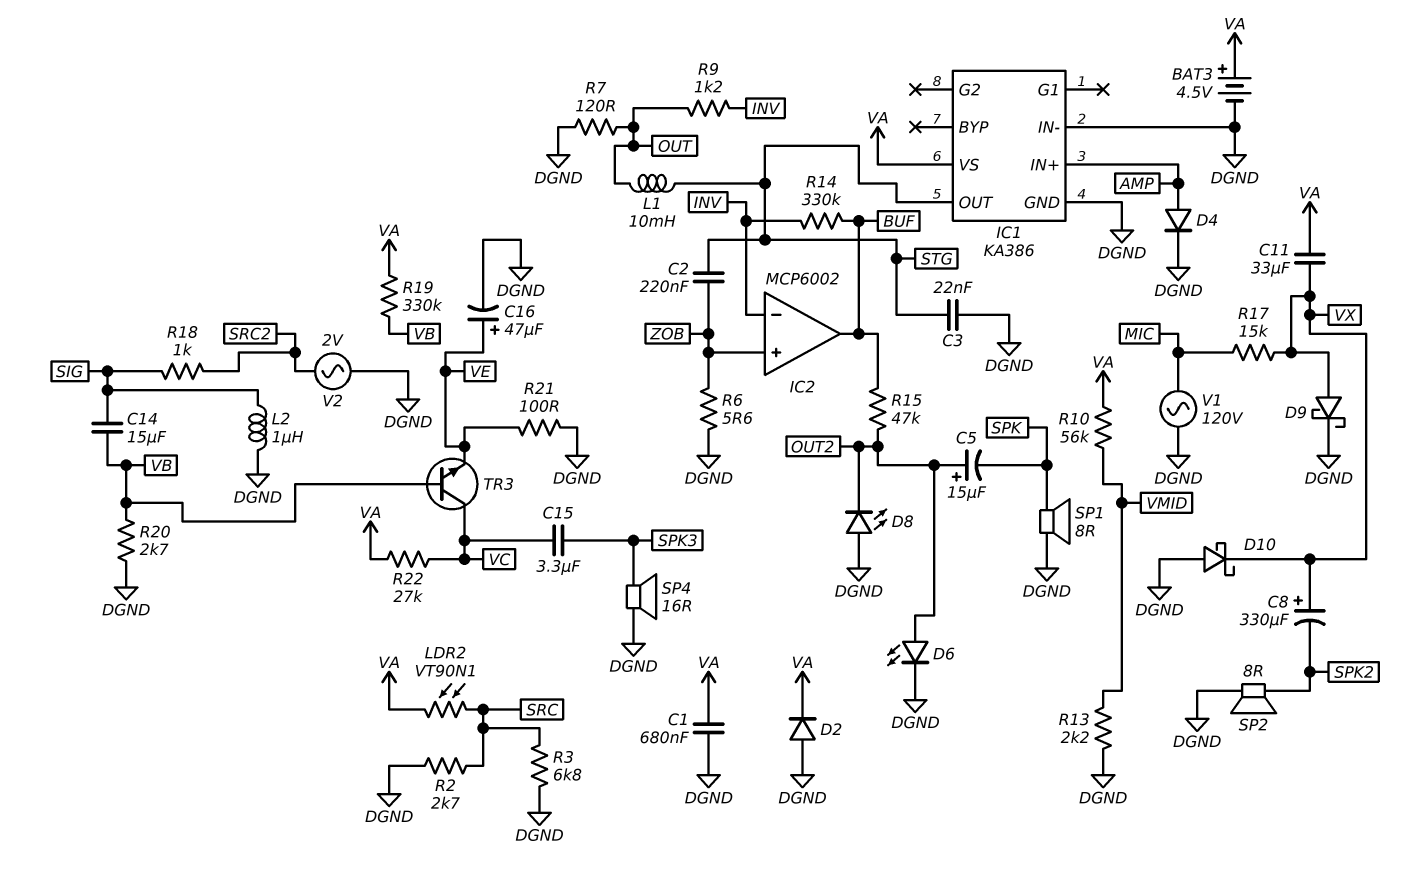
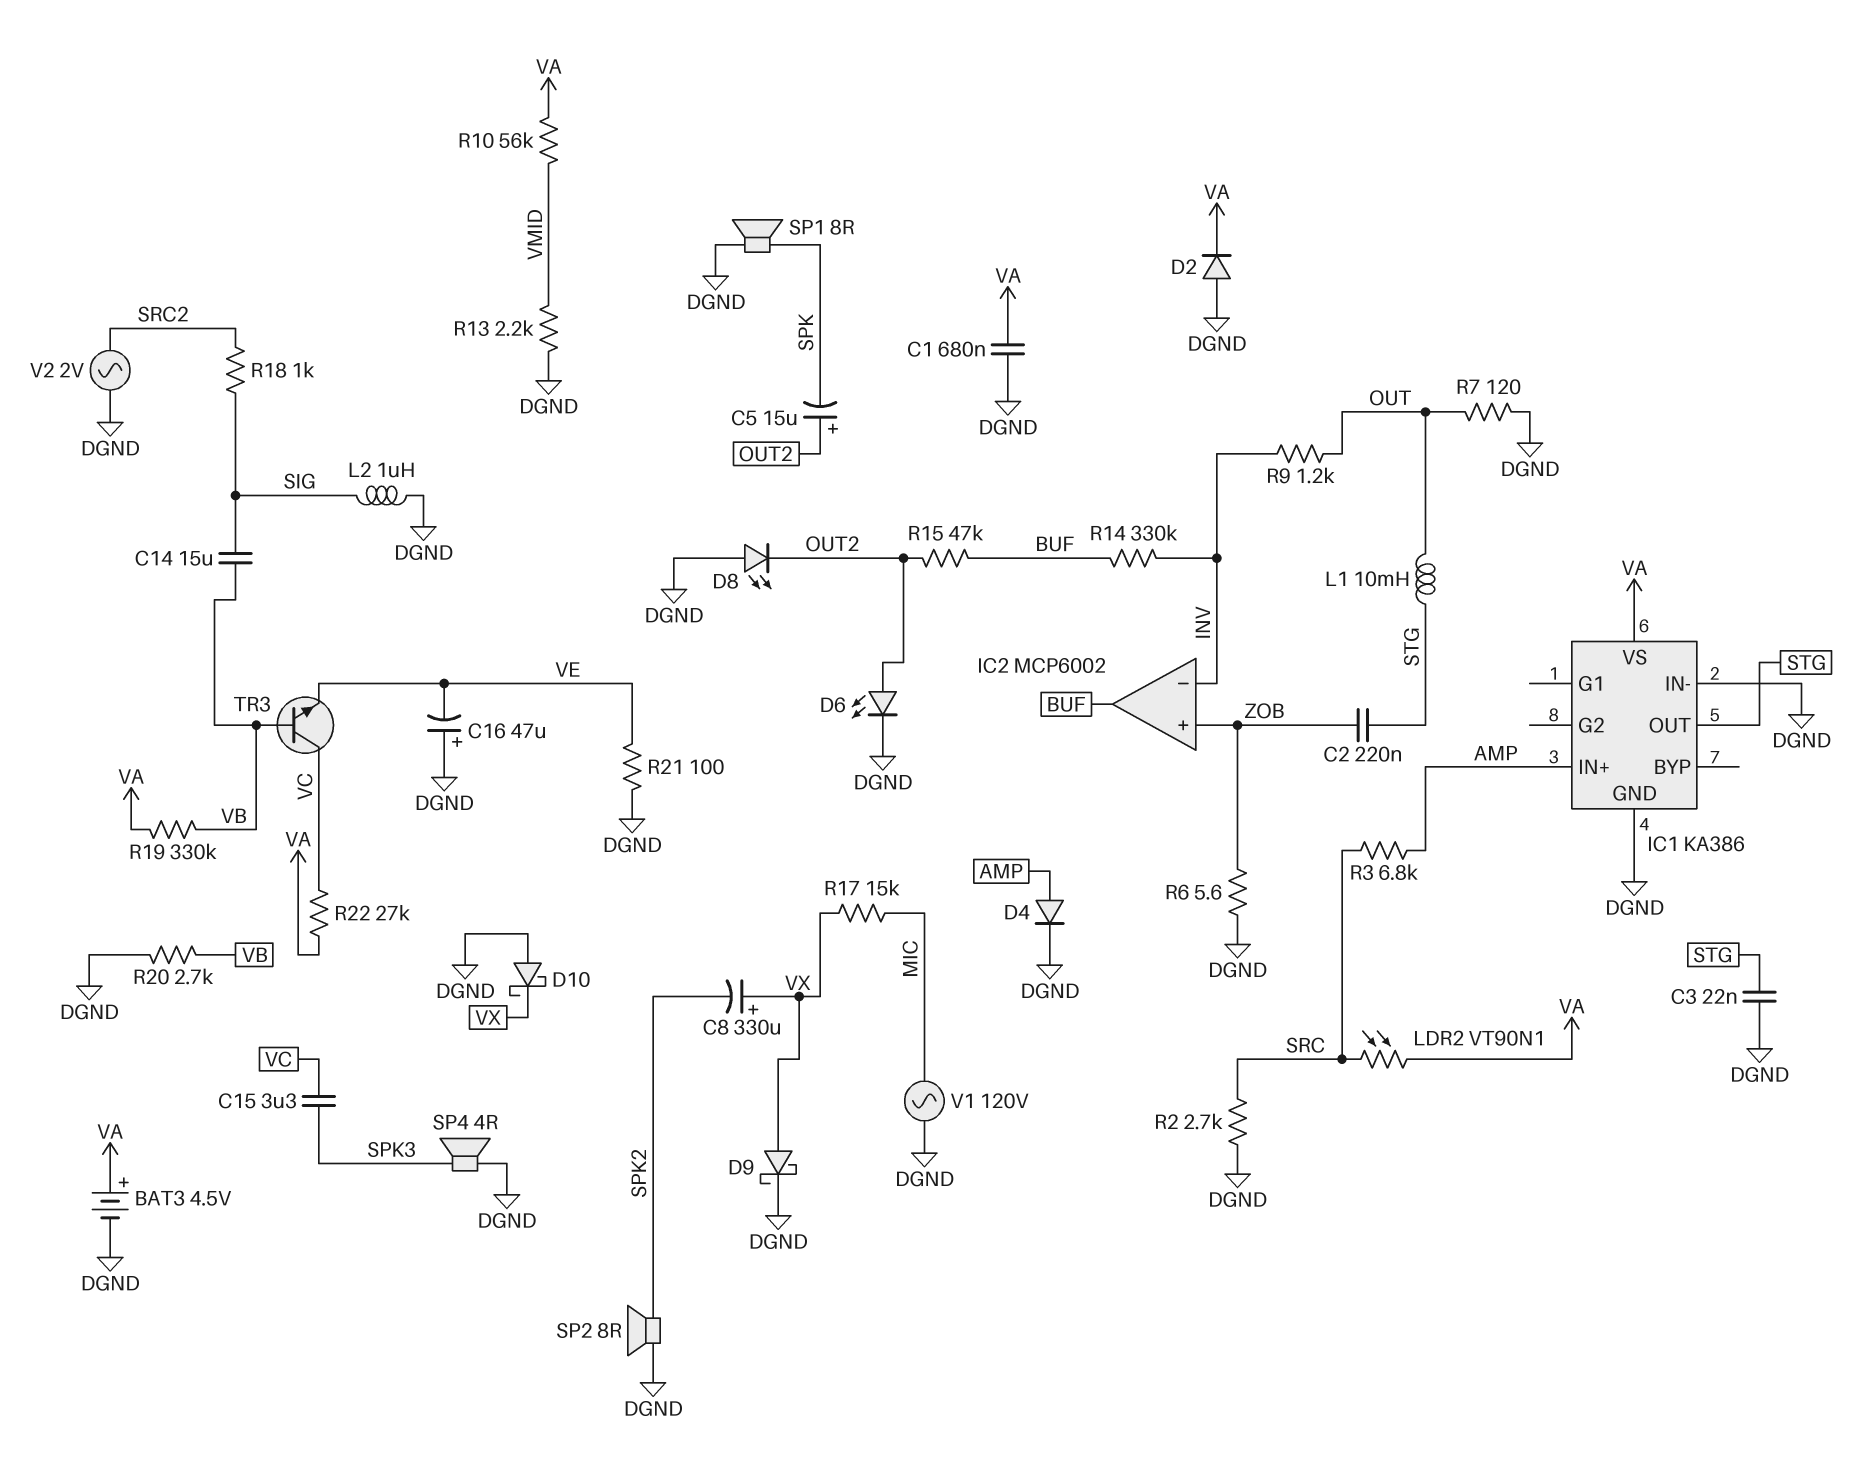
C11: 33uF (VA, VX) -> none
C16: 47uF (plus VE, minus DGND) -> 47uF (plus DGND, minus VE)
R3: 6.8k (DGND, SRC) -> 6.8k (AMP, SRC)
SP4: speaker 16R (DGND, SPK3) -> speaker 4R (DGND, SPK3)

